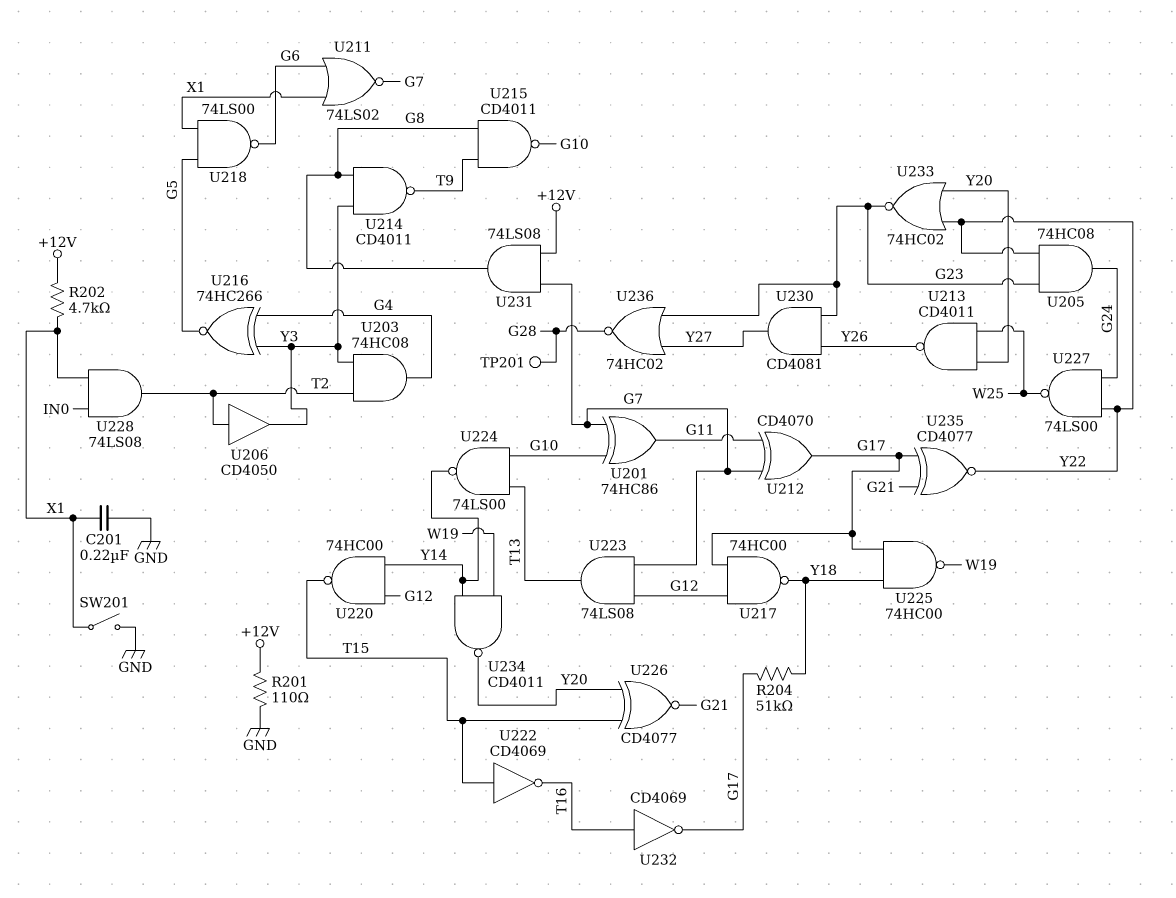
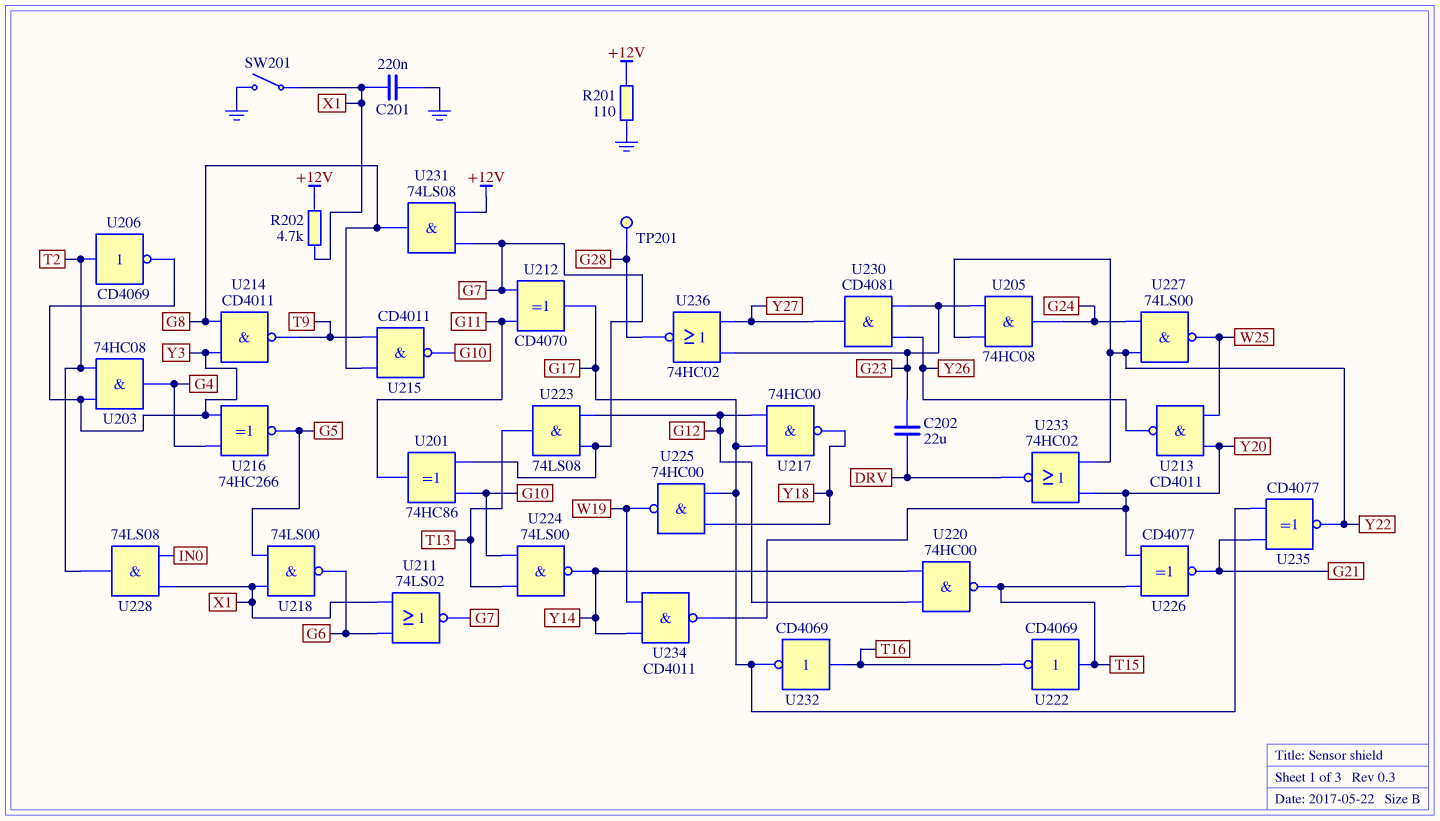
C202: none -> 22uF (DRV, G23)
R204: 51k (G17, Y18) -> none
U206: buffer CD4050 (in T2, out Y3) -> NOT CD4069 (in T2, out Y3)
U233: NOR 74HC02 (in Y20, in Y22, out G23) -> NOR 74HC02 (in Y20, in Y22, out DRV)

